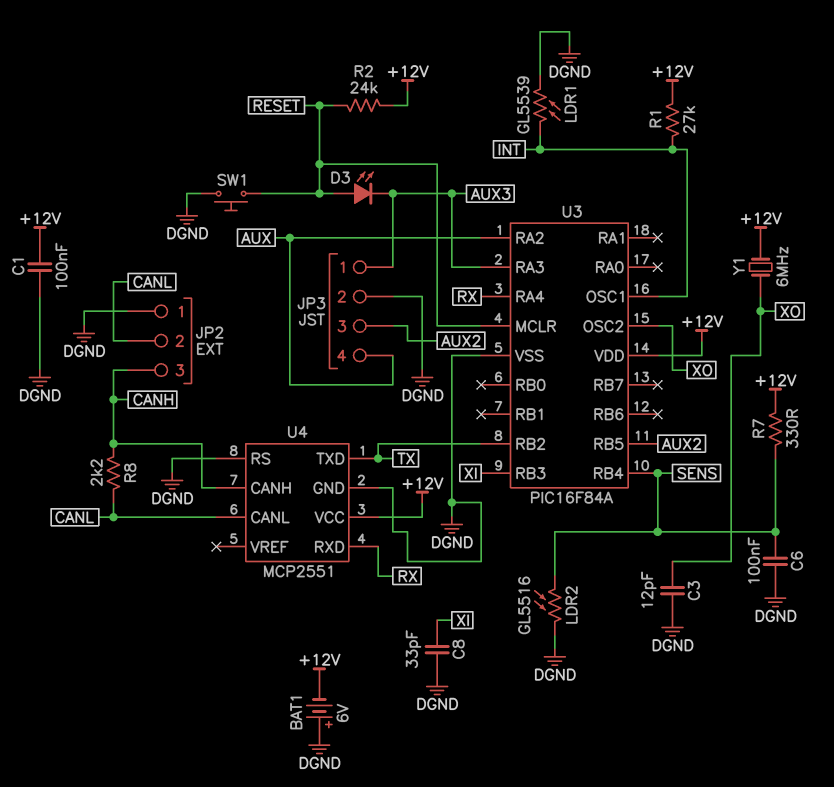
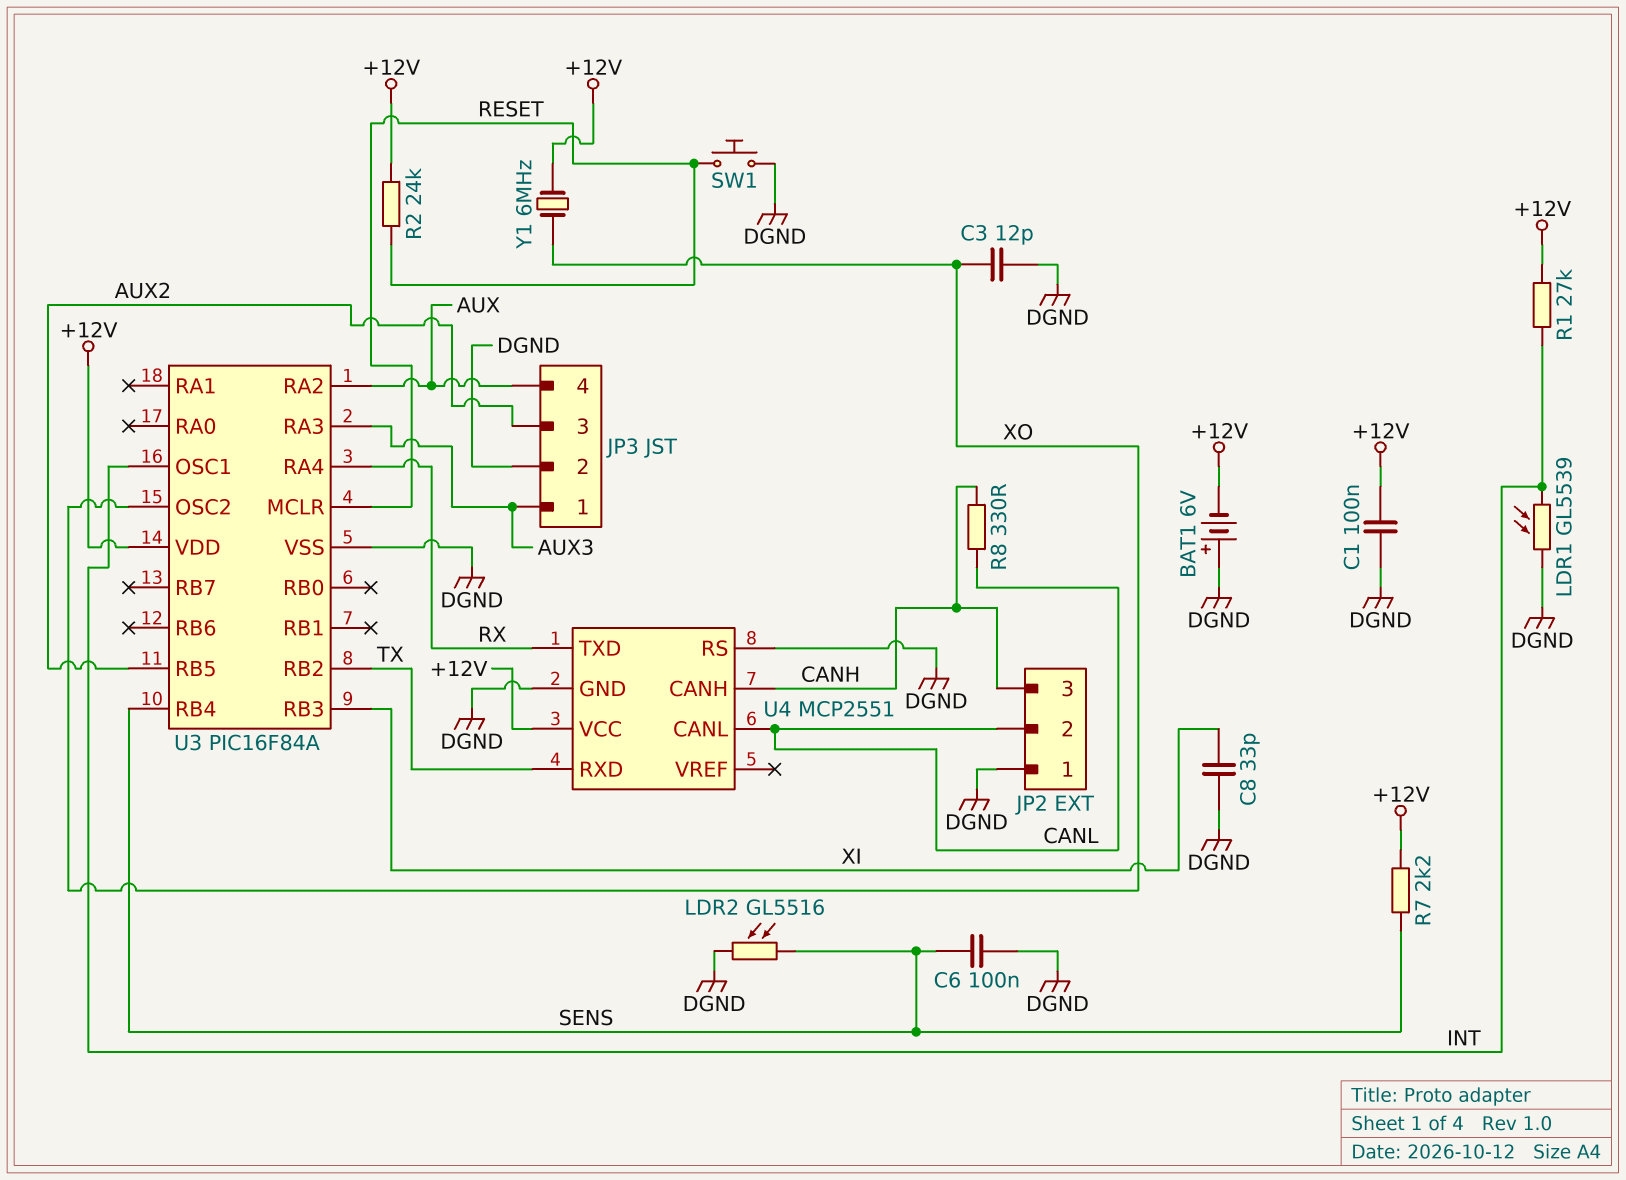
D3: LED (A RESET, K AUX3) -> none
R7: 330 (+12V, SENS) -> 2.2k (+12V, SENS)
R8: 2.2k (CANH, CANL) -> 330 (CANH, CANL)
U4 pin RXD: RX -> TX
U4 pin TXD: TX -> RX

